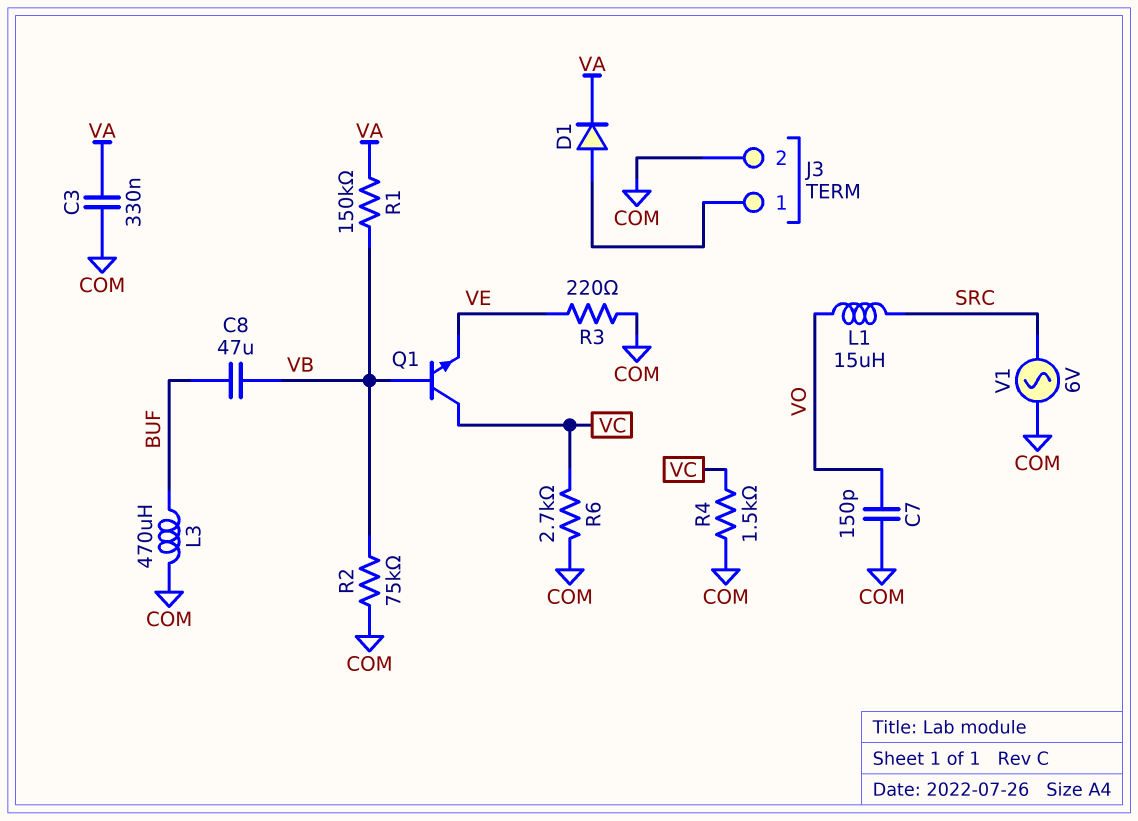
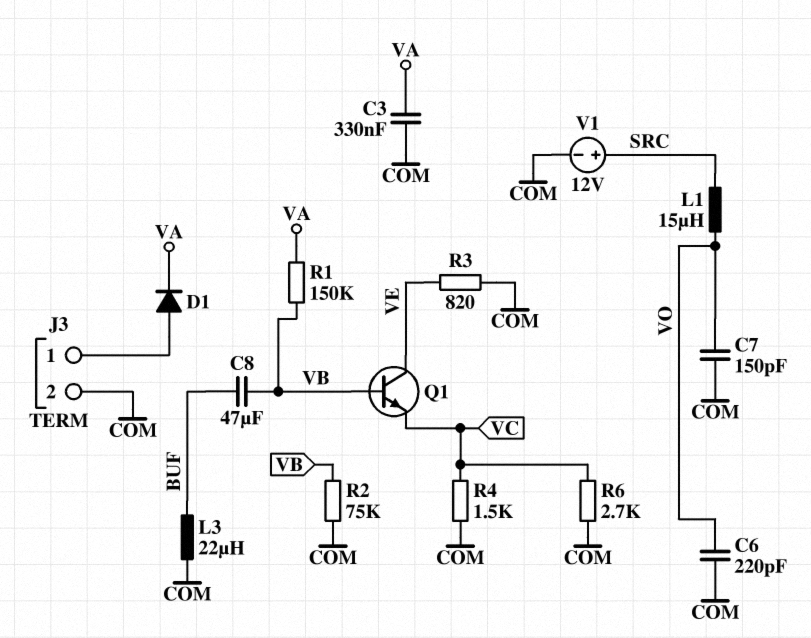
C6: none -> 220pF (COM, VO)
L3: 470uH (BUF, COM) -> 22uH (BUF, COM)
Q1: NPN (B VB, C VC, E VE) -> NPN (B VB, C VE, E VC)
R3: 220 (COM, VE) -> 820 (COM, VE)
V1: AC 6V (COM, SRC) -> 12V (plus SRC, minus COM)

